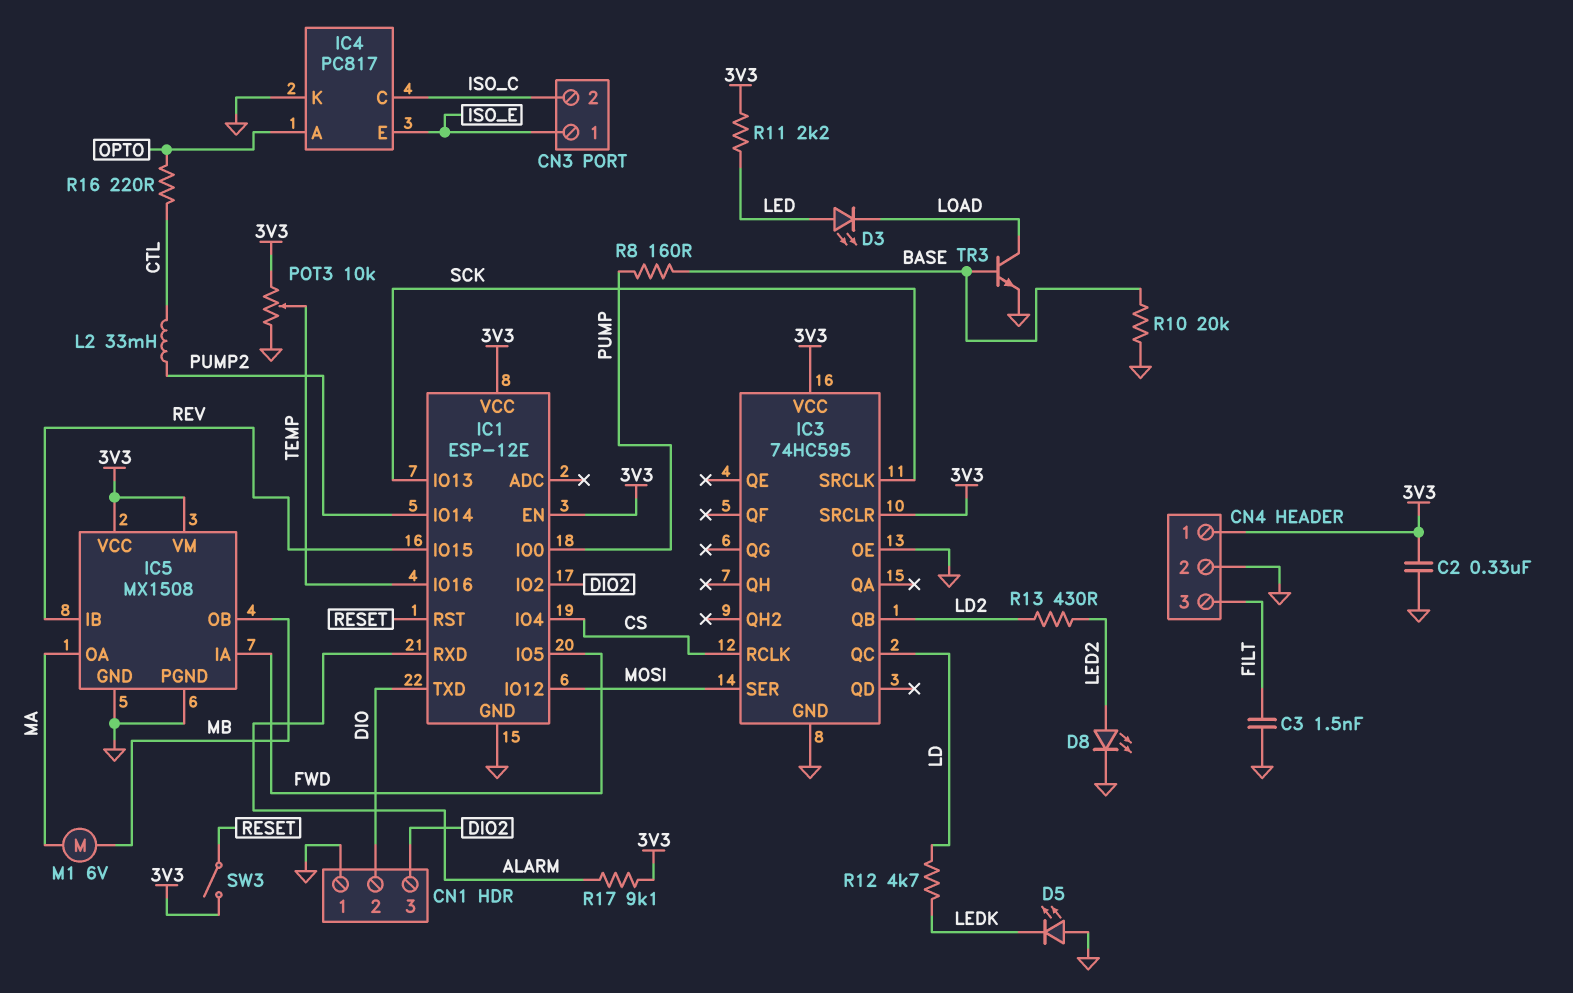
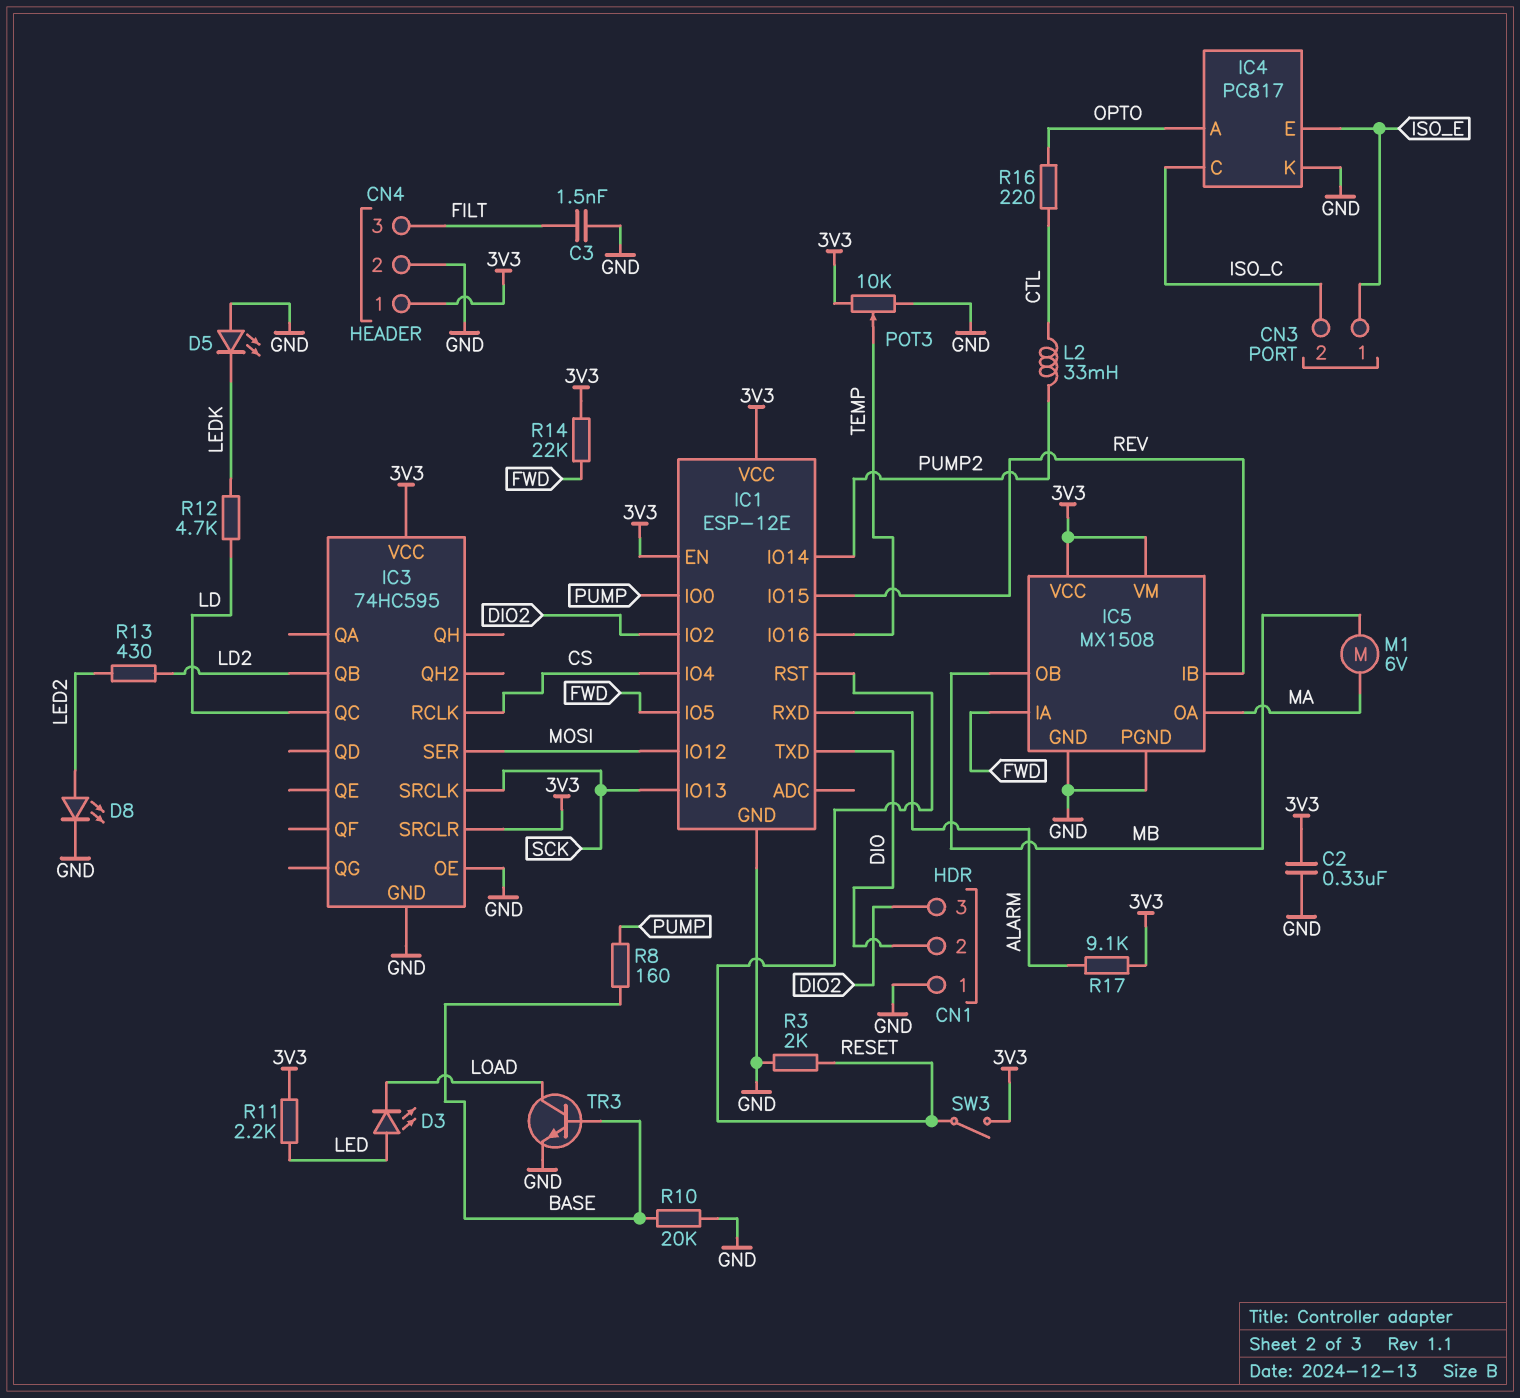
R3: none -> 2k (GND, RESET)
R14: none -> 22k (3V3, FWD)

